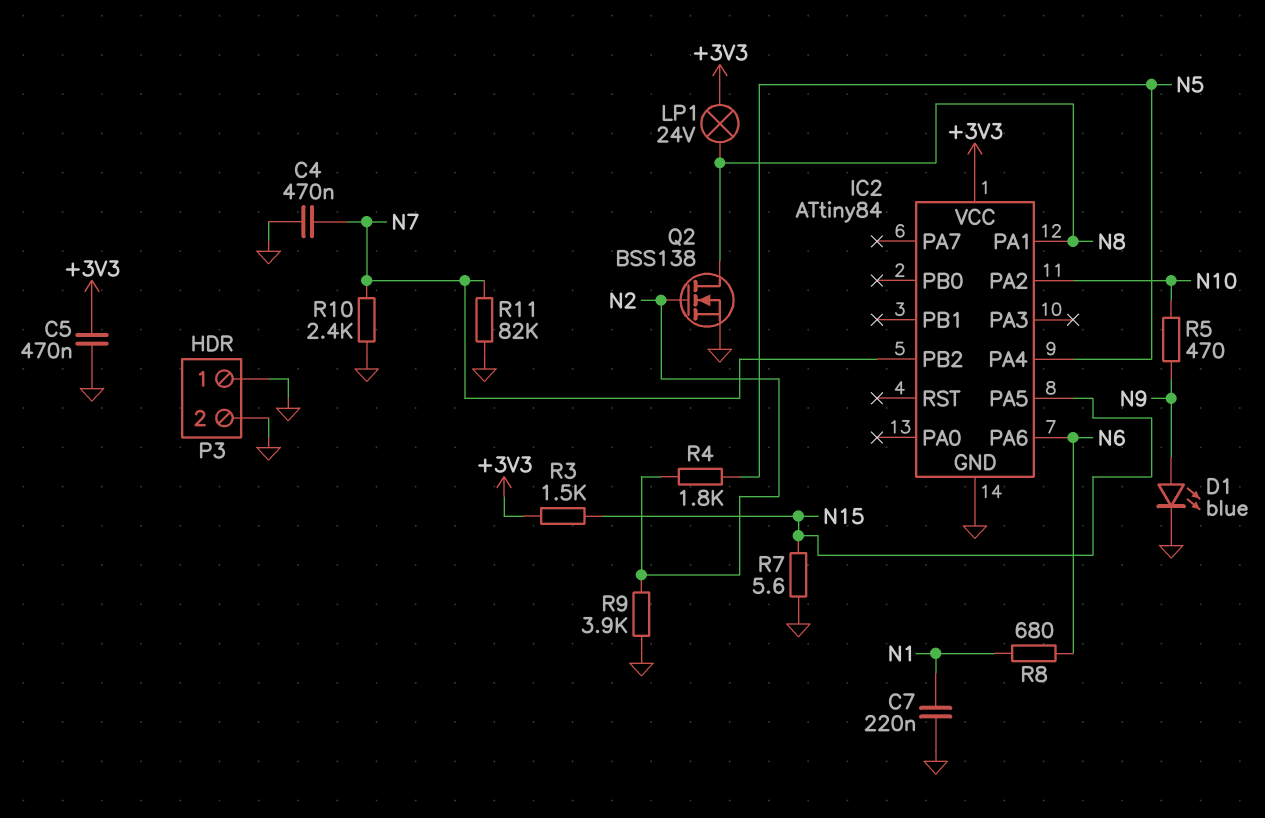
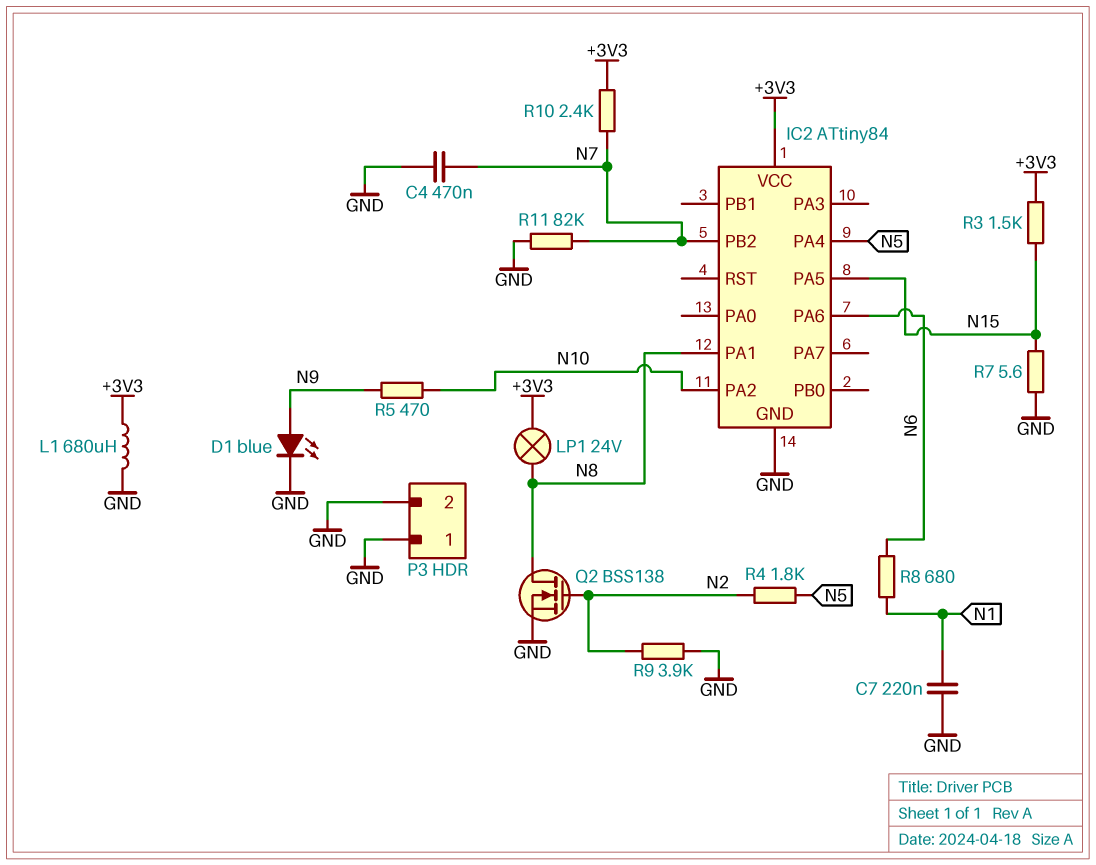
C5: 470nF (+3V3, GND) -> none
L1: none -> 680uH (+3V3, GND)
R10: 2.4k (GND, N7) -> 2.4k (+3V3, N7)

